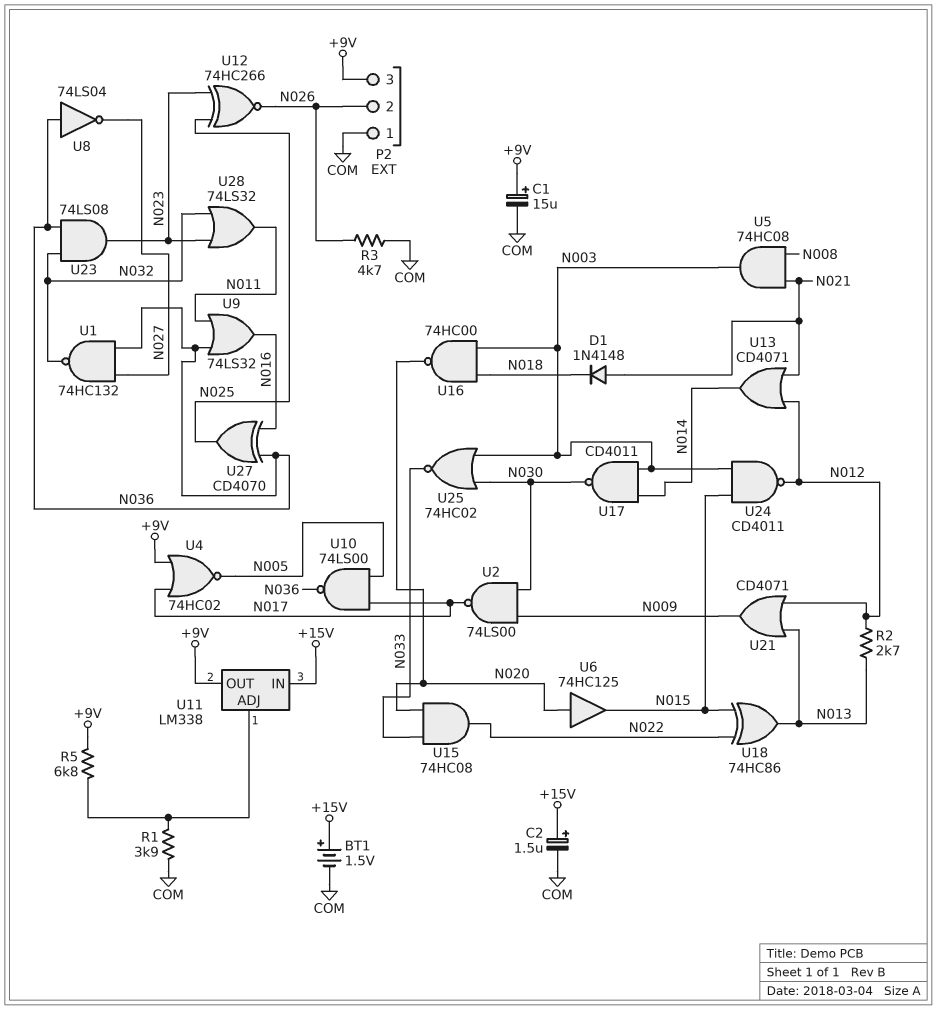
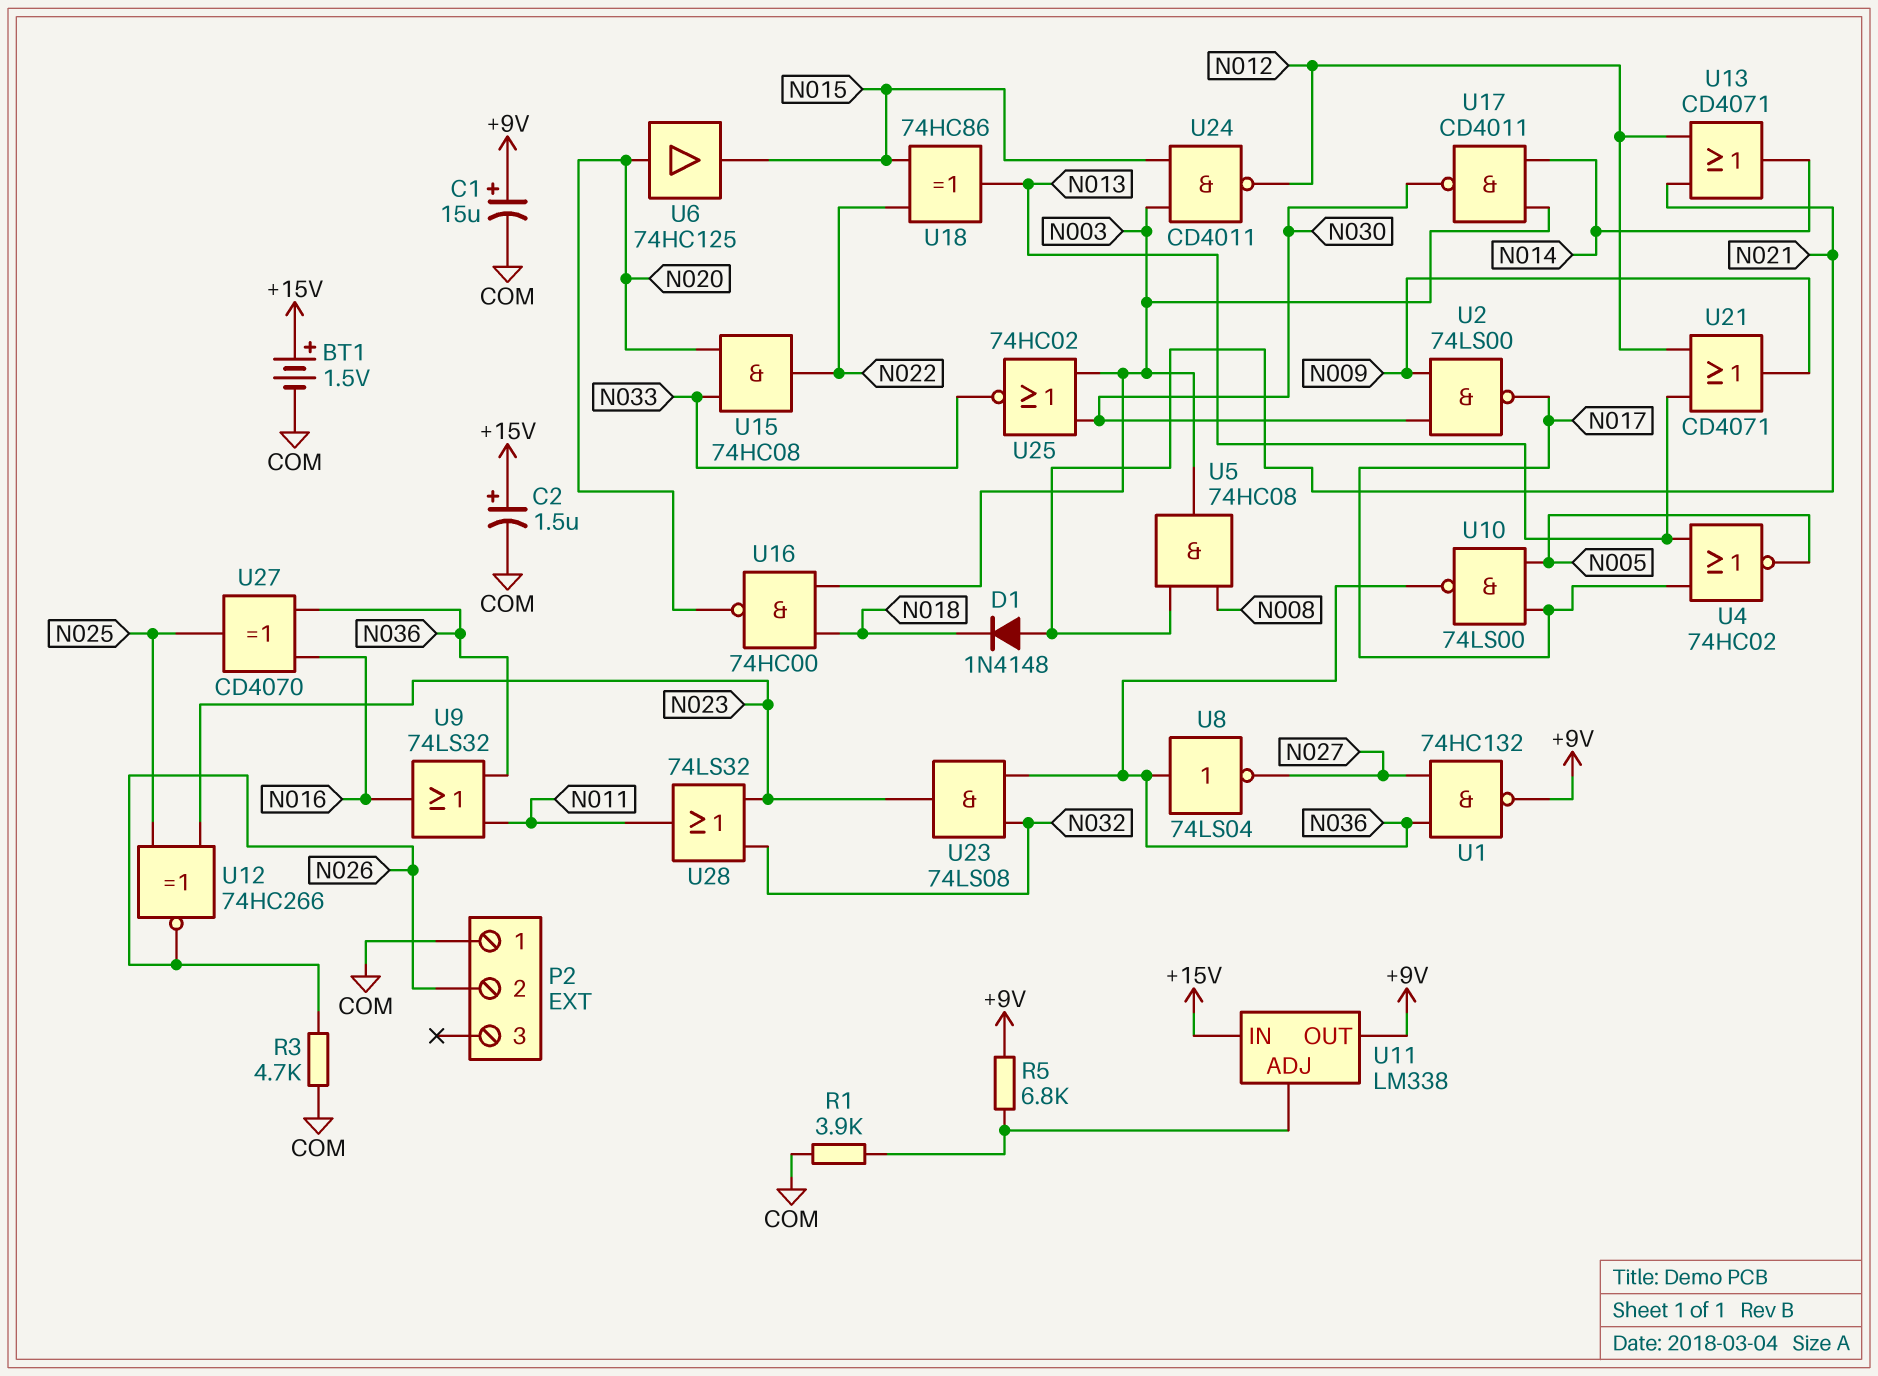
P2 pin 3: +9V -> none
R2: 2.7k (N012, N013) -> none
U1: NAND 74HC132 (in N027, in N036, out N032) -> NAND 74HC132 (in N027, in N036, out +9V)
U4: NOR 74HC02 (in +9V, in N017, out N005) -> NOR 74HC02 (in N013, in N017, out N005)

